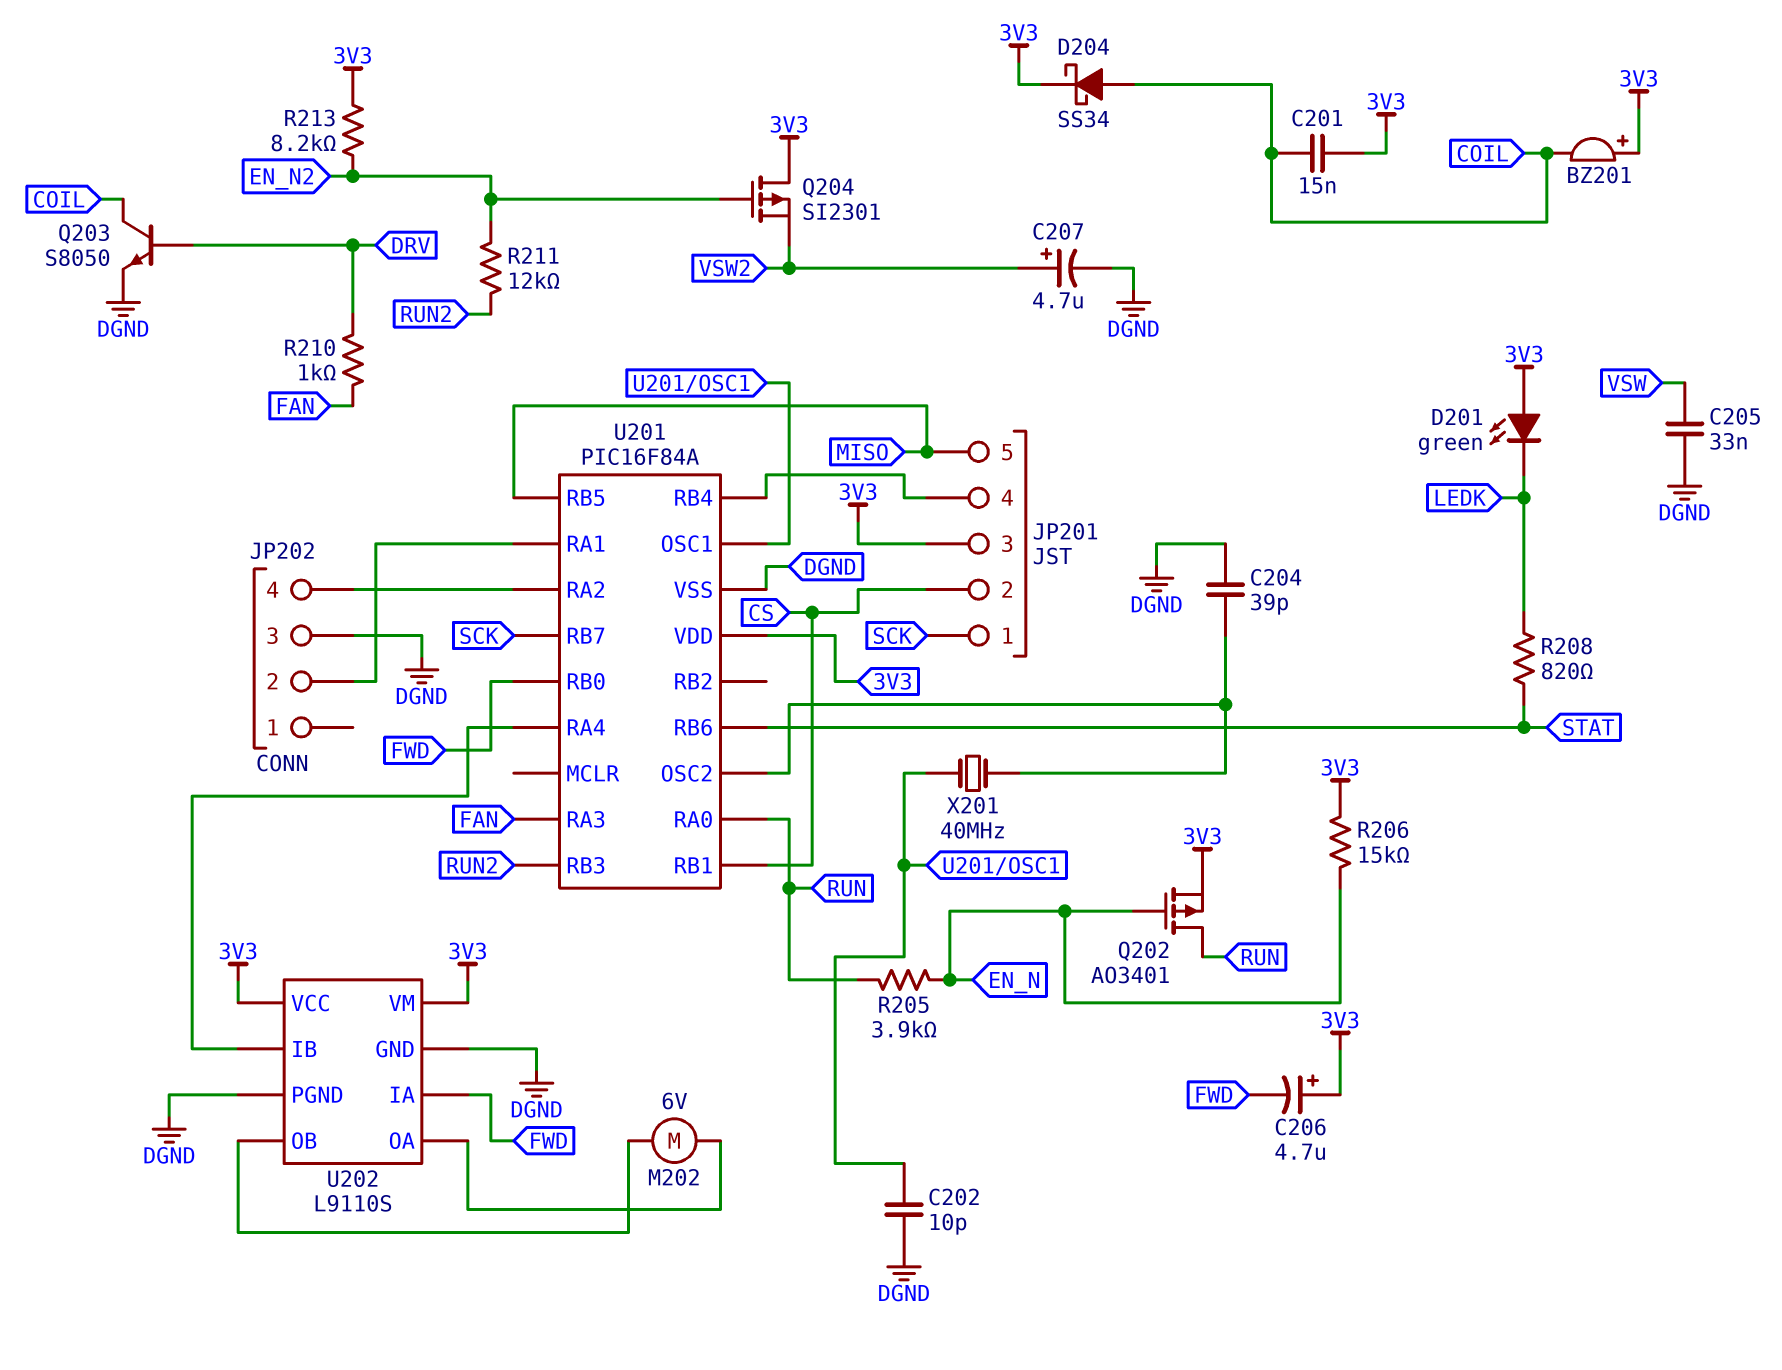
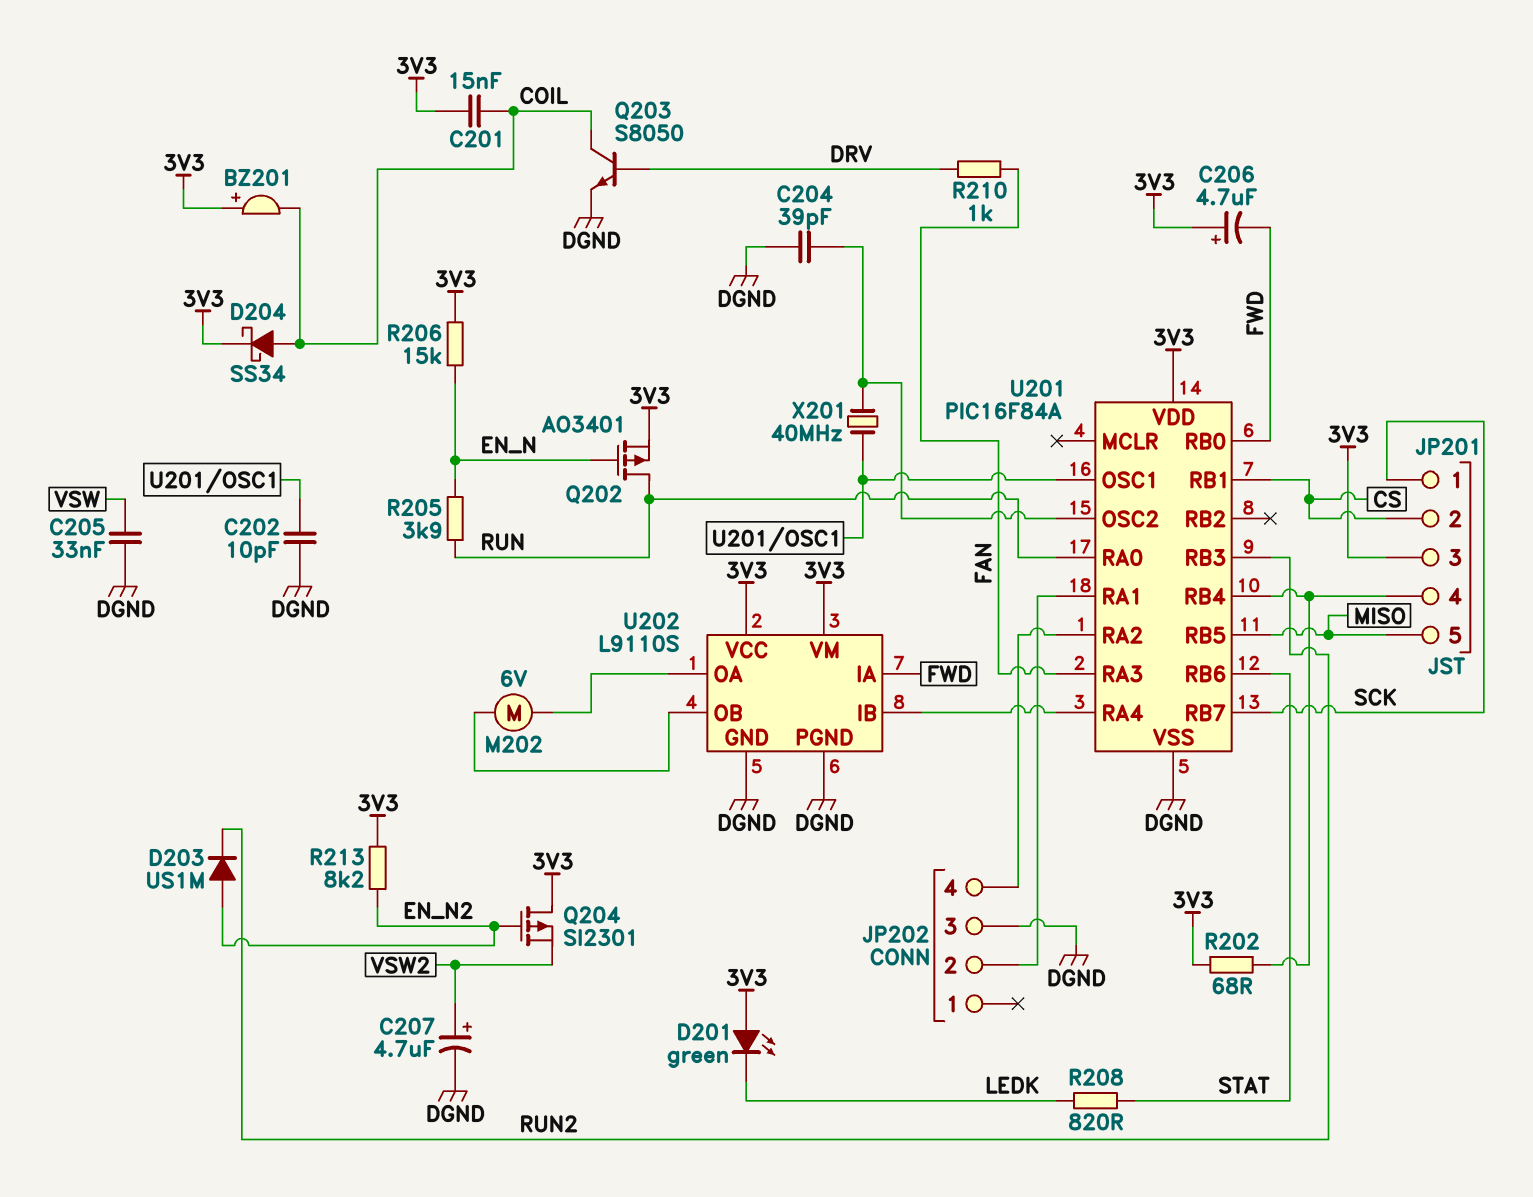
D203: none -> diode US1M (A EN_N2, K RUN2)
R202: none -> 68 (3V3, JP201/4)
R211: 12k (EN_N2, RUN2) -> none

